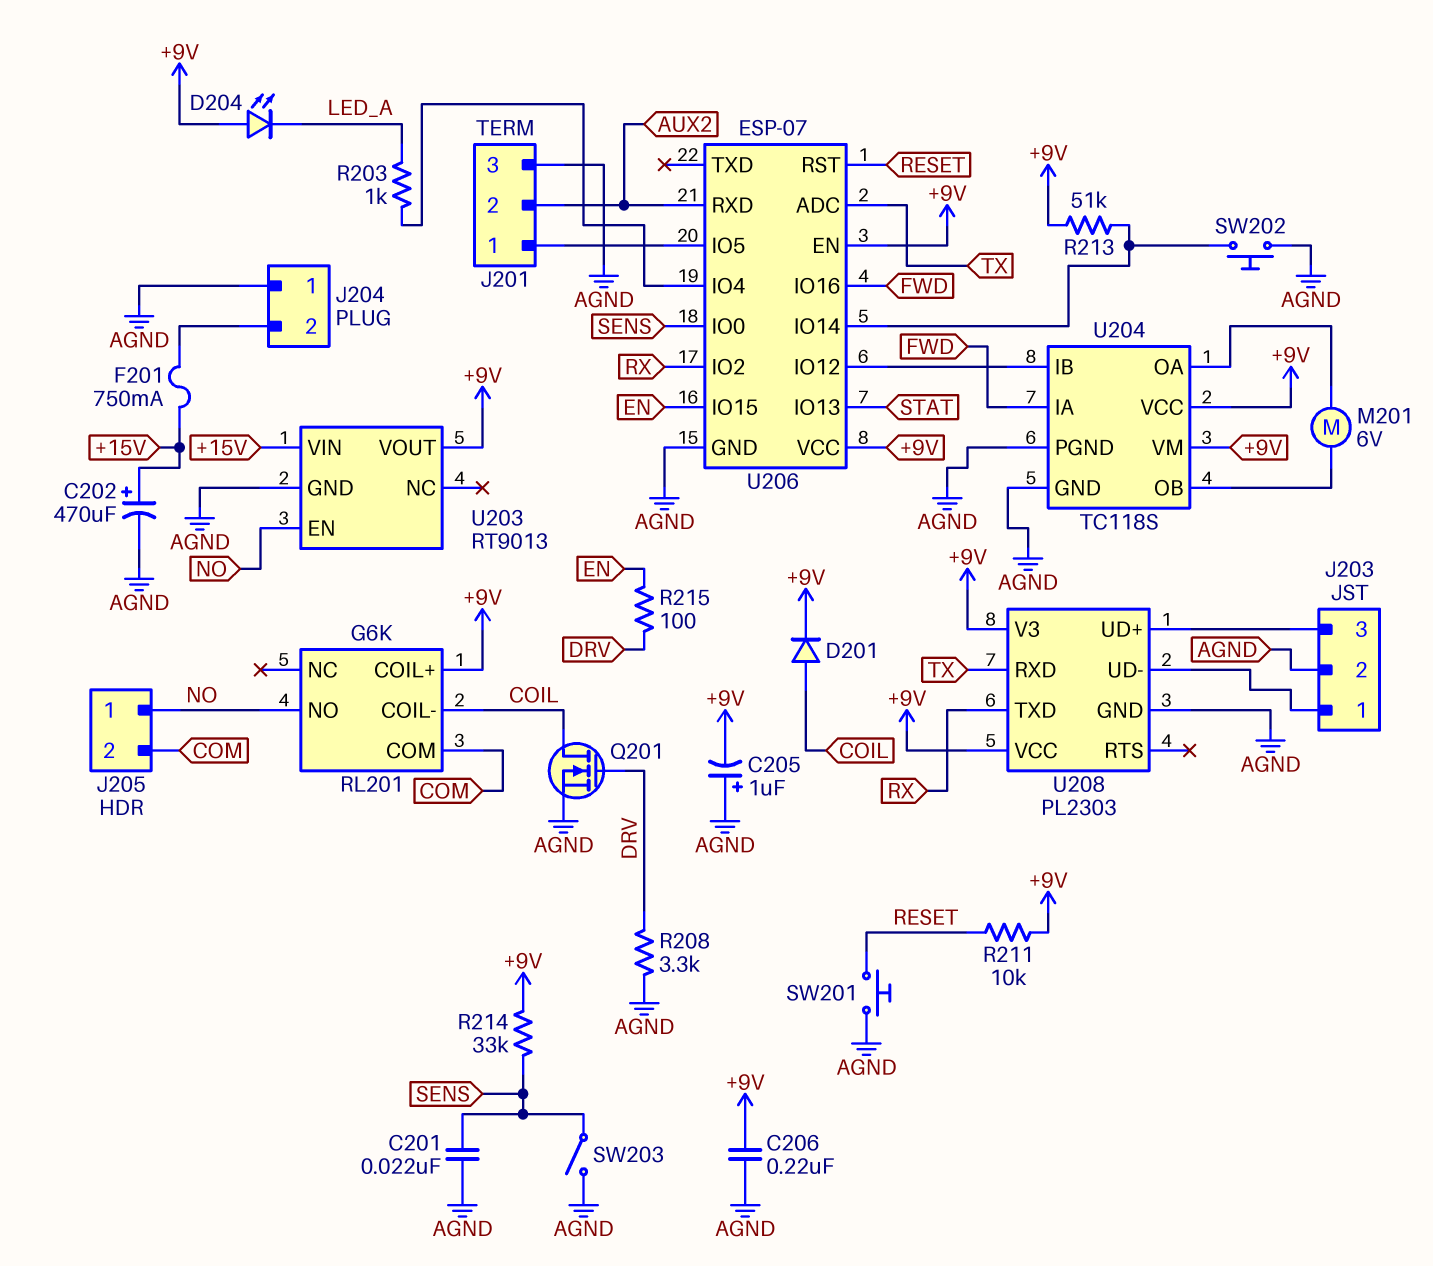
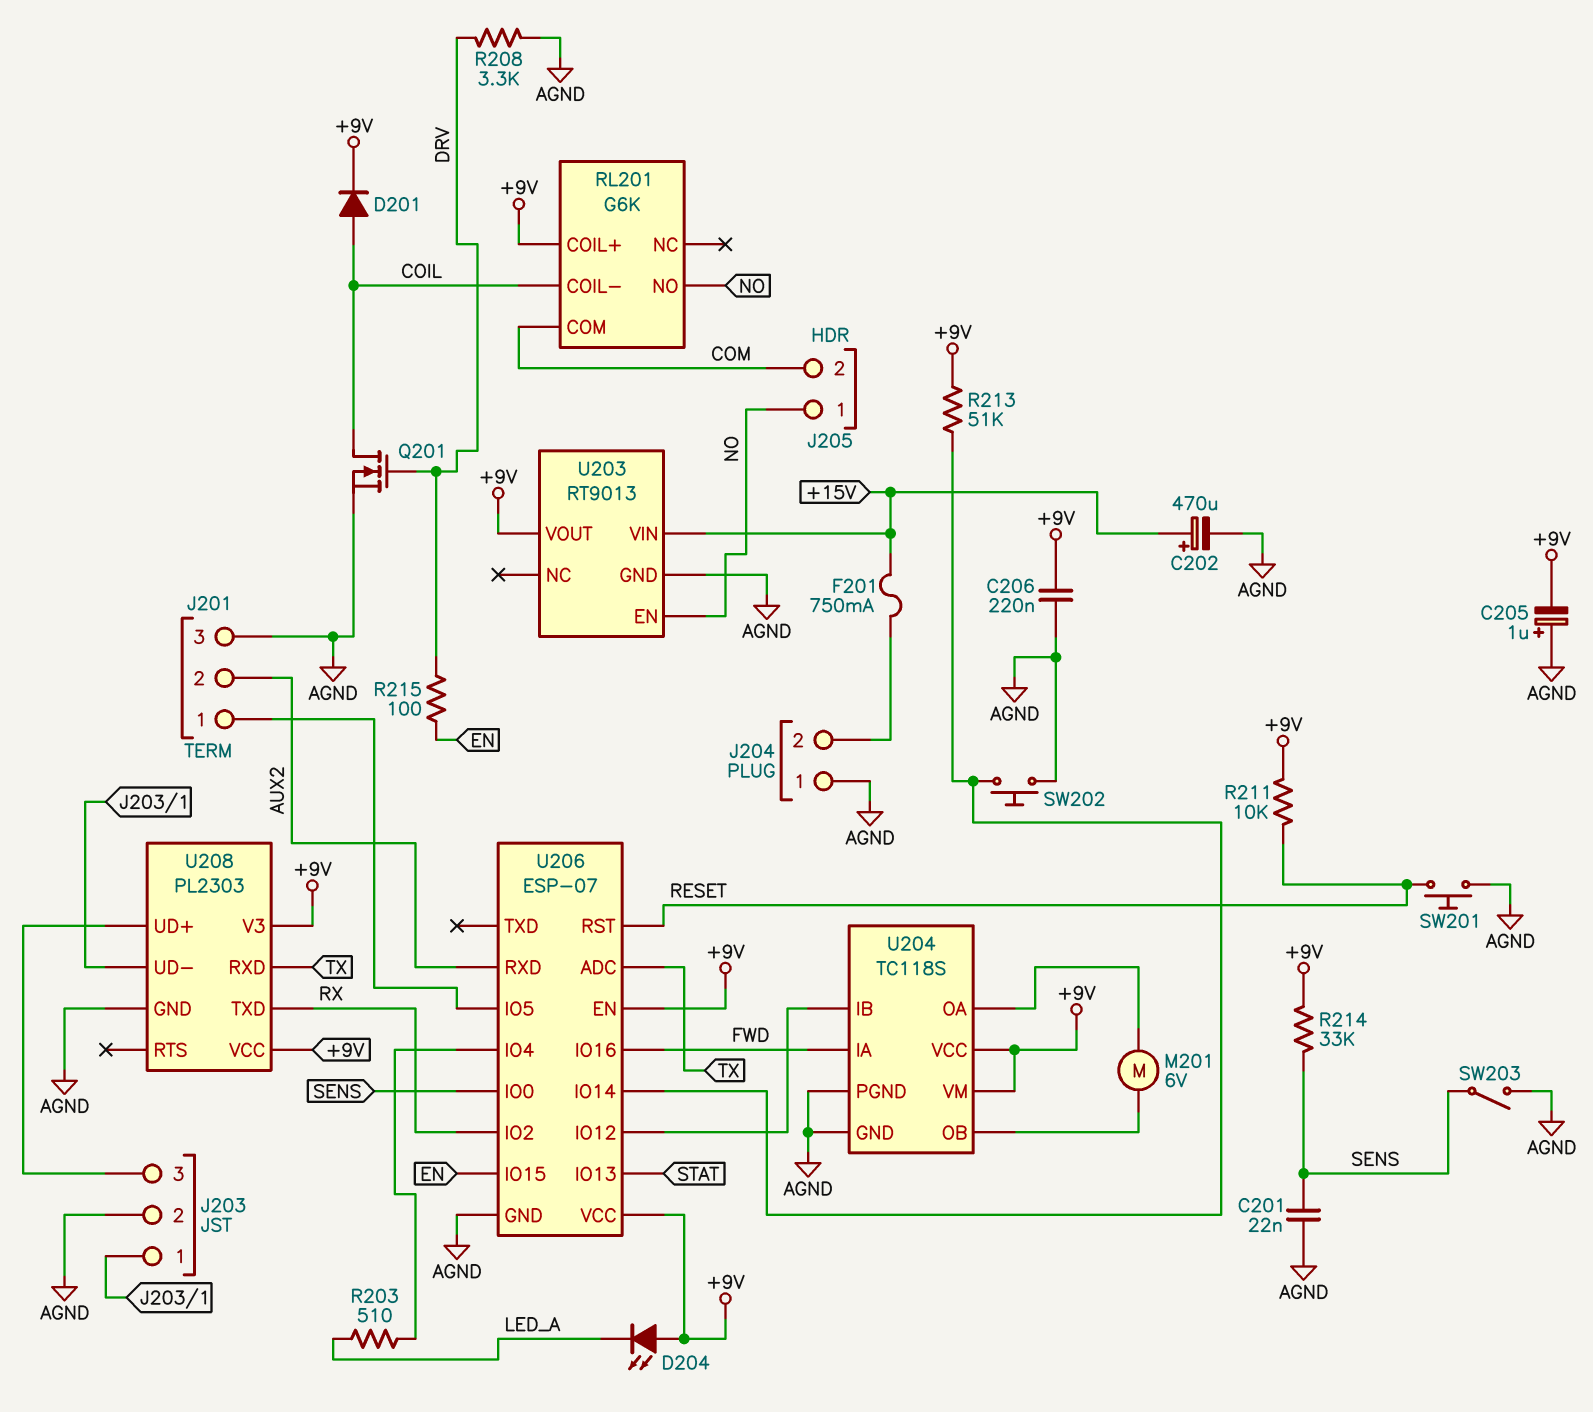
R203: 1k (LED_A, U206/IO4) -> 510 (LED_A, U206/IO4)

